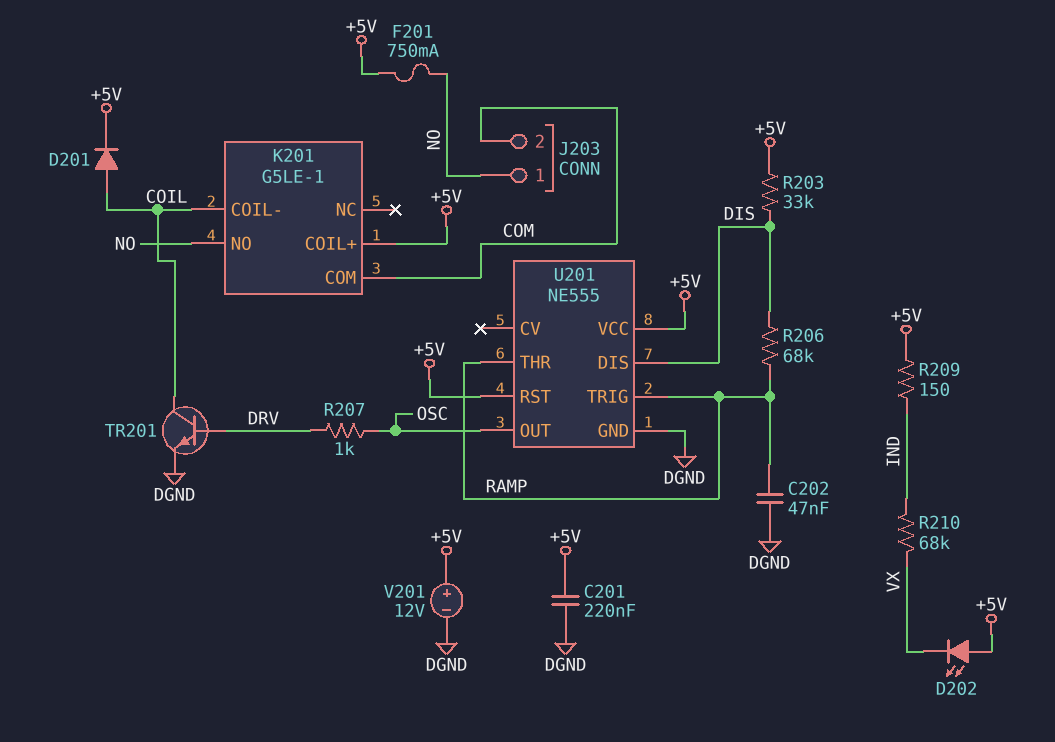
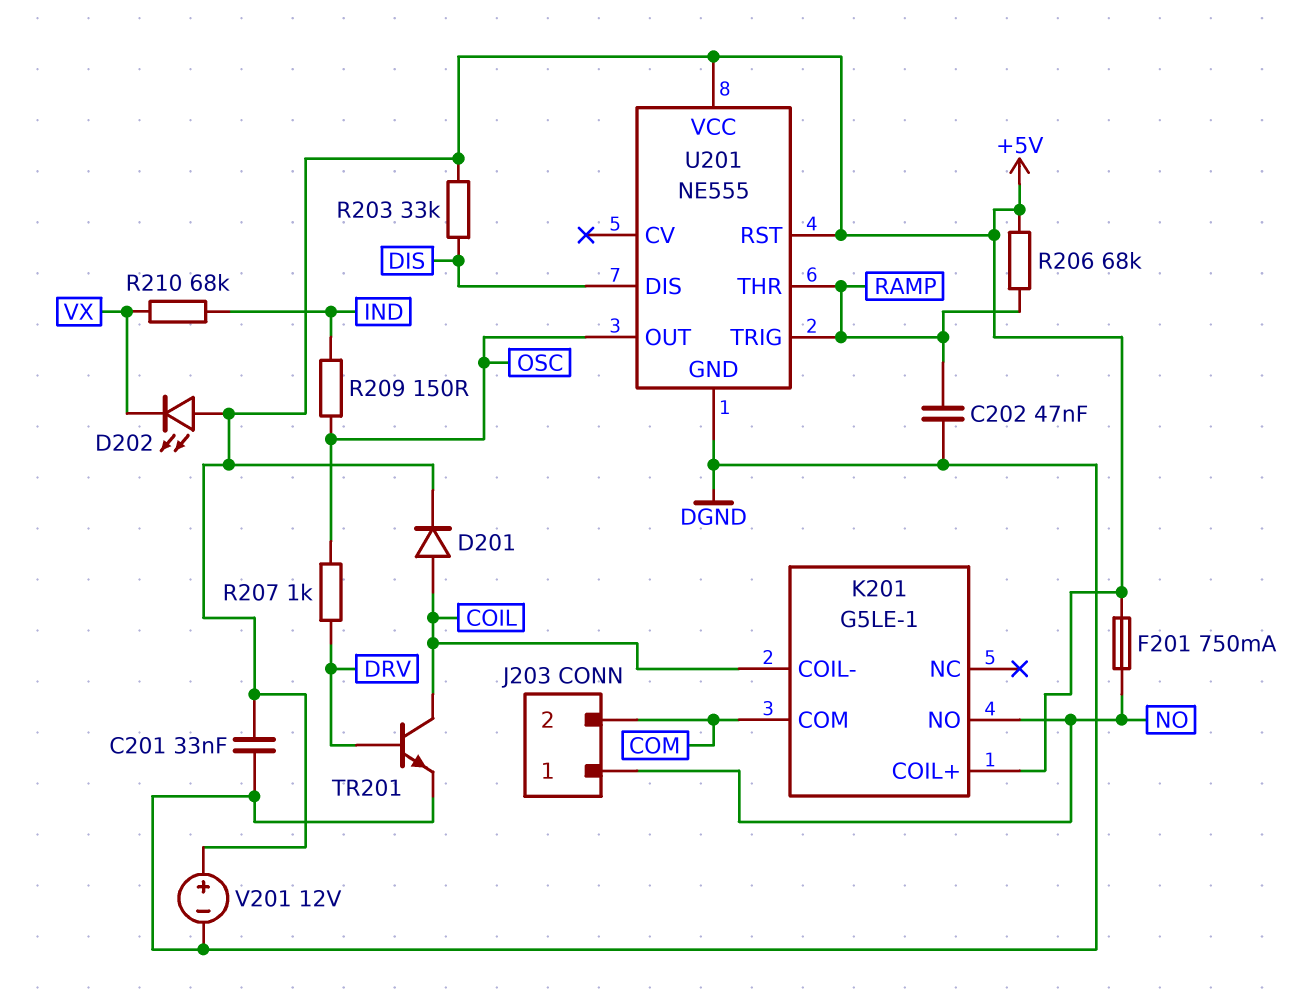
C201: 220nF (+5V, DGND) -> 33nF (+5V, DGND)
R206: 68k (DIS, RAMP) -> 68k (+5V, RAMP)
R209: 150 (+5V, IND) -> 150 (IND, OSC)

